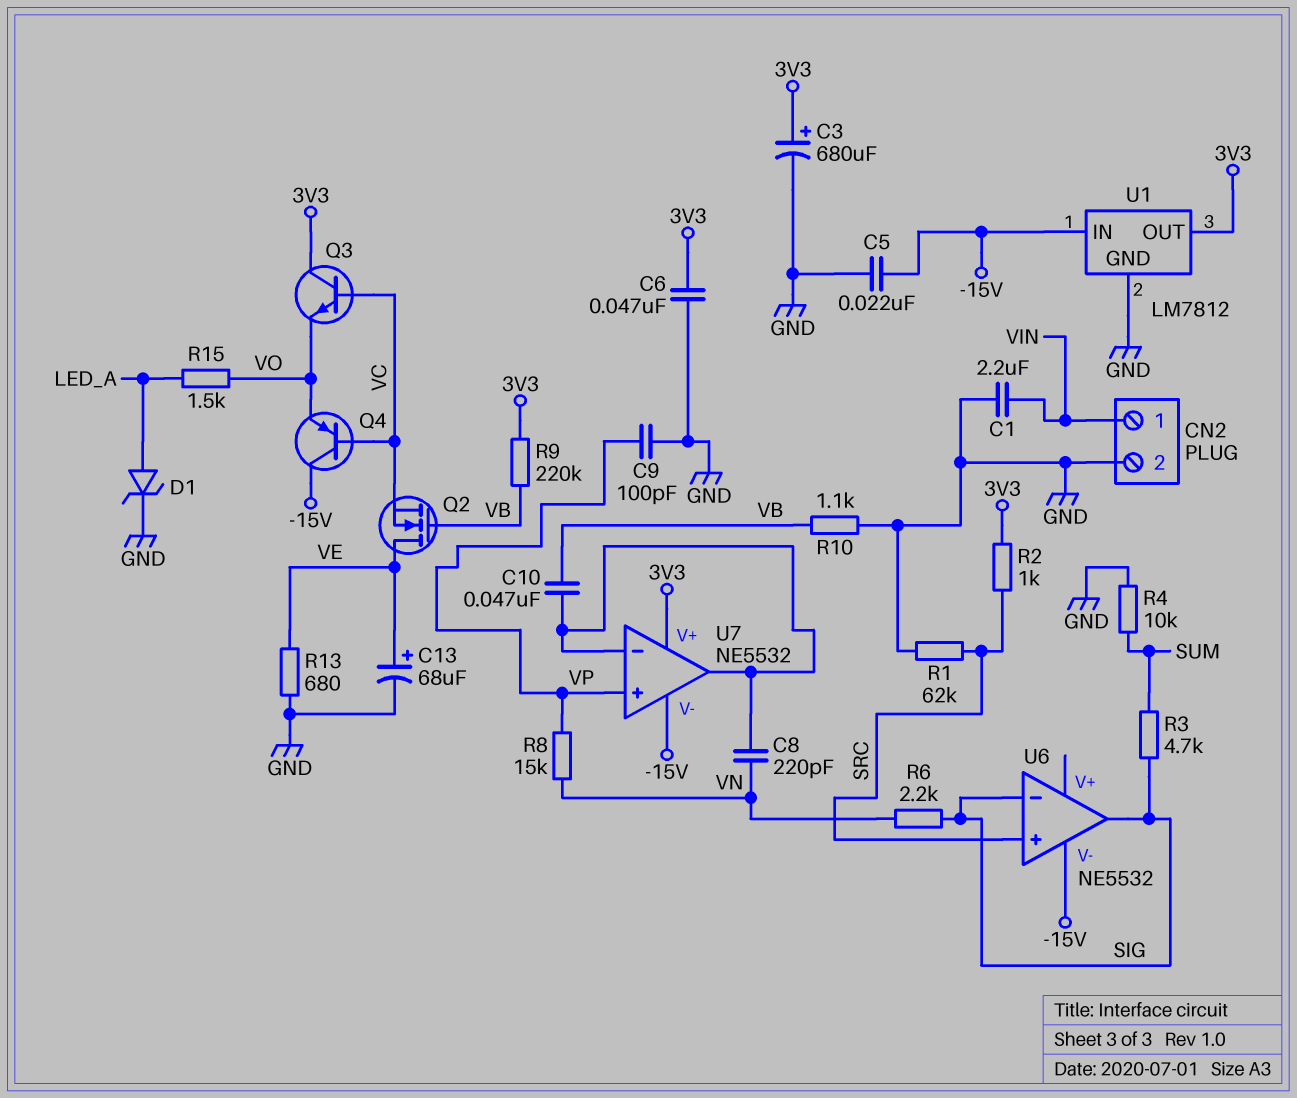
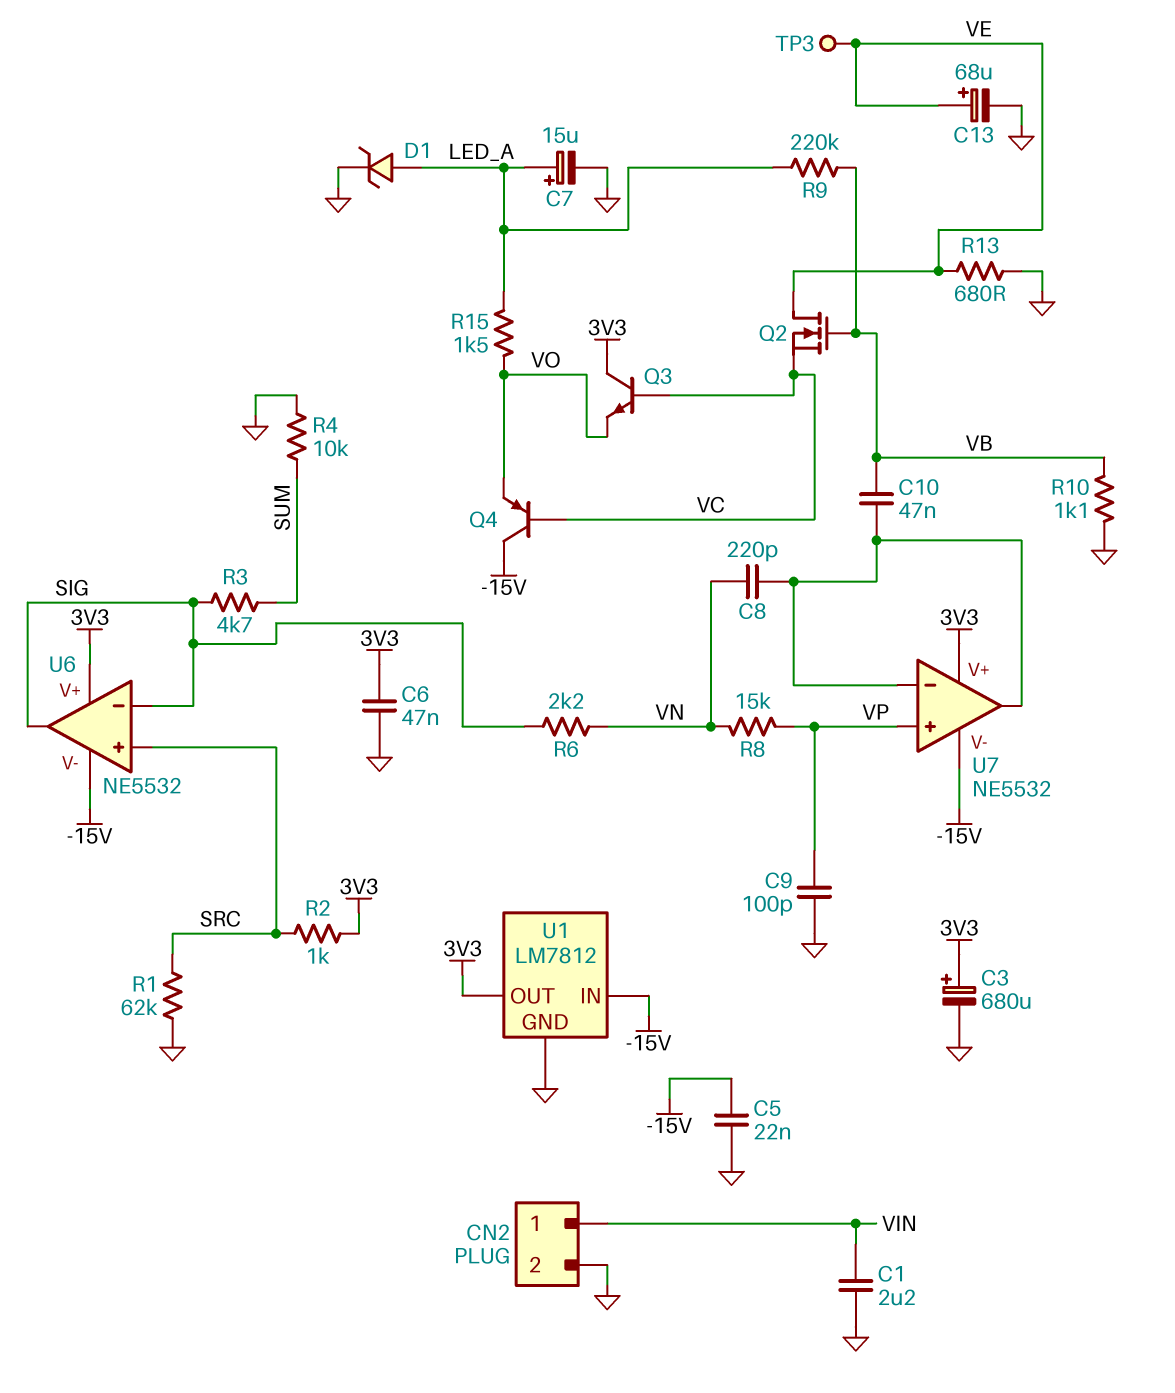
C7: none -> 15uF (plus LED_A, minus GND)
R9: 220k (3V3, VB) -> 220k (LED_A, VB)
TP3: none -> test point (VE)
U6 pin V+: none -> 3V3

